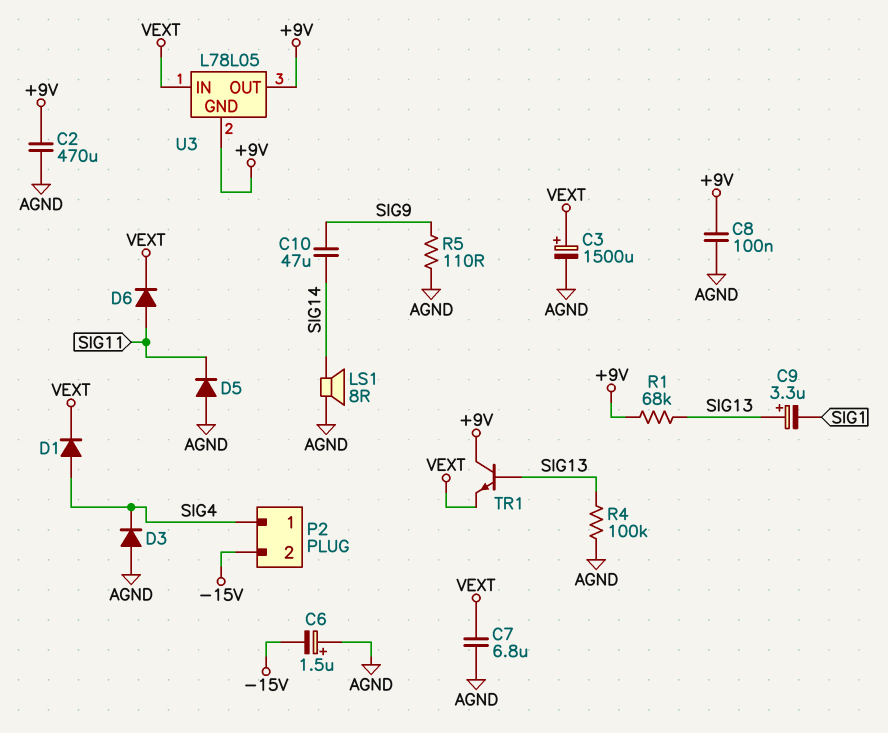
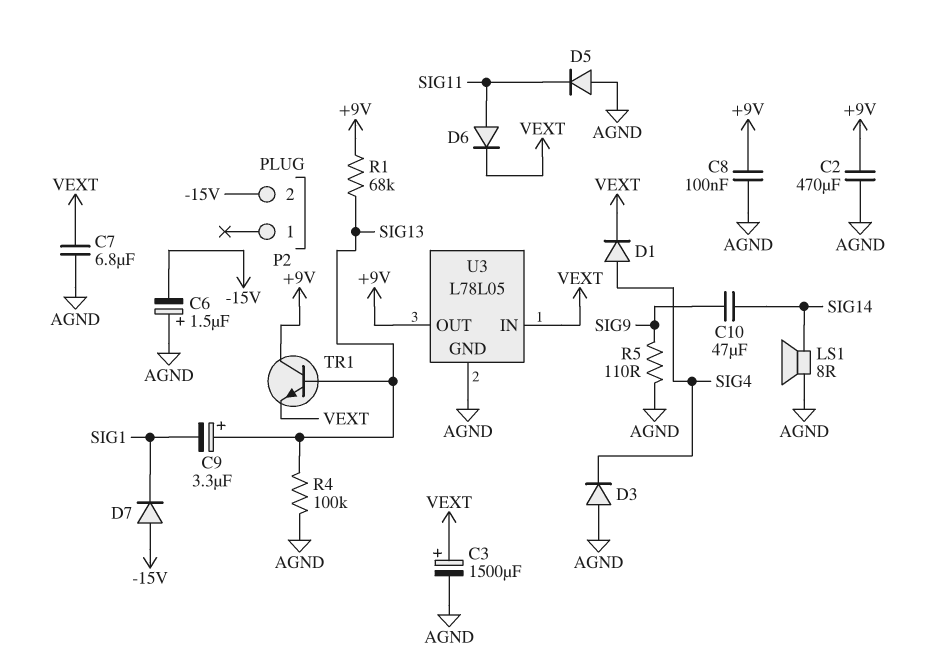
D7: none -> diode (A -15V, K SIG1)
P2 pin 1: SIG4 -> none
U3 pin GND: +9V -> AGND

